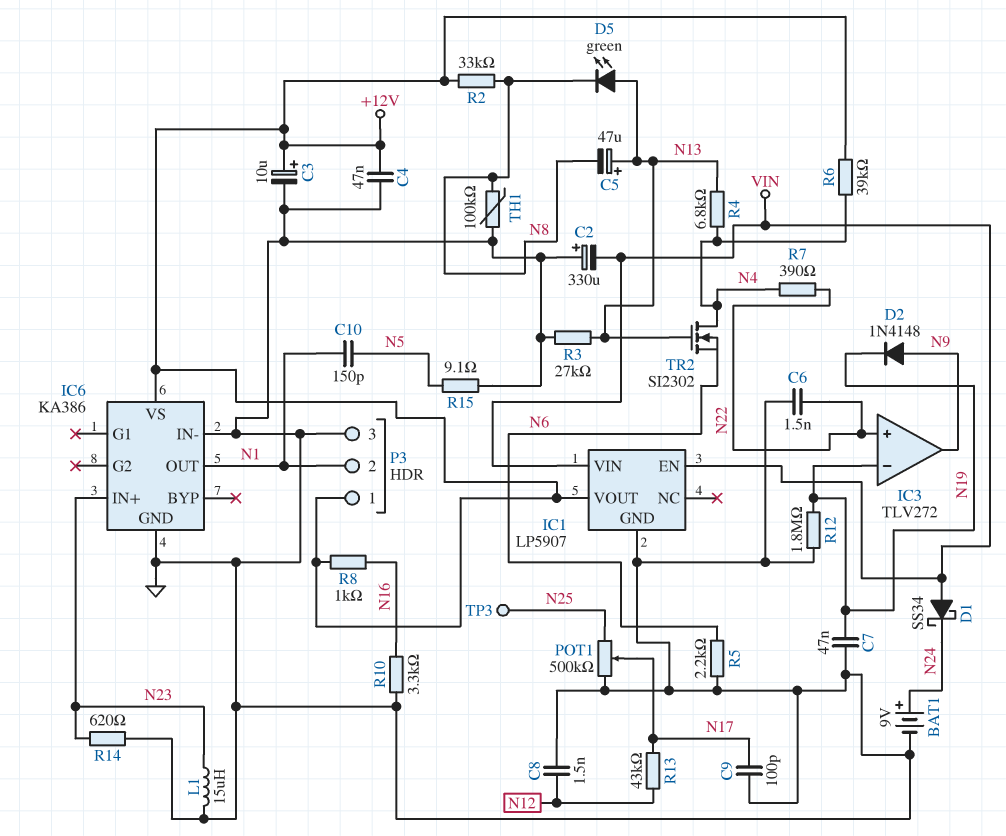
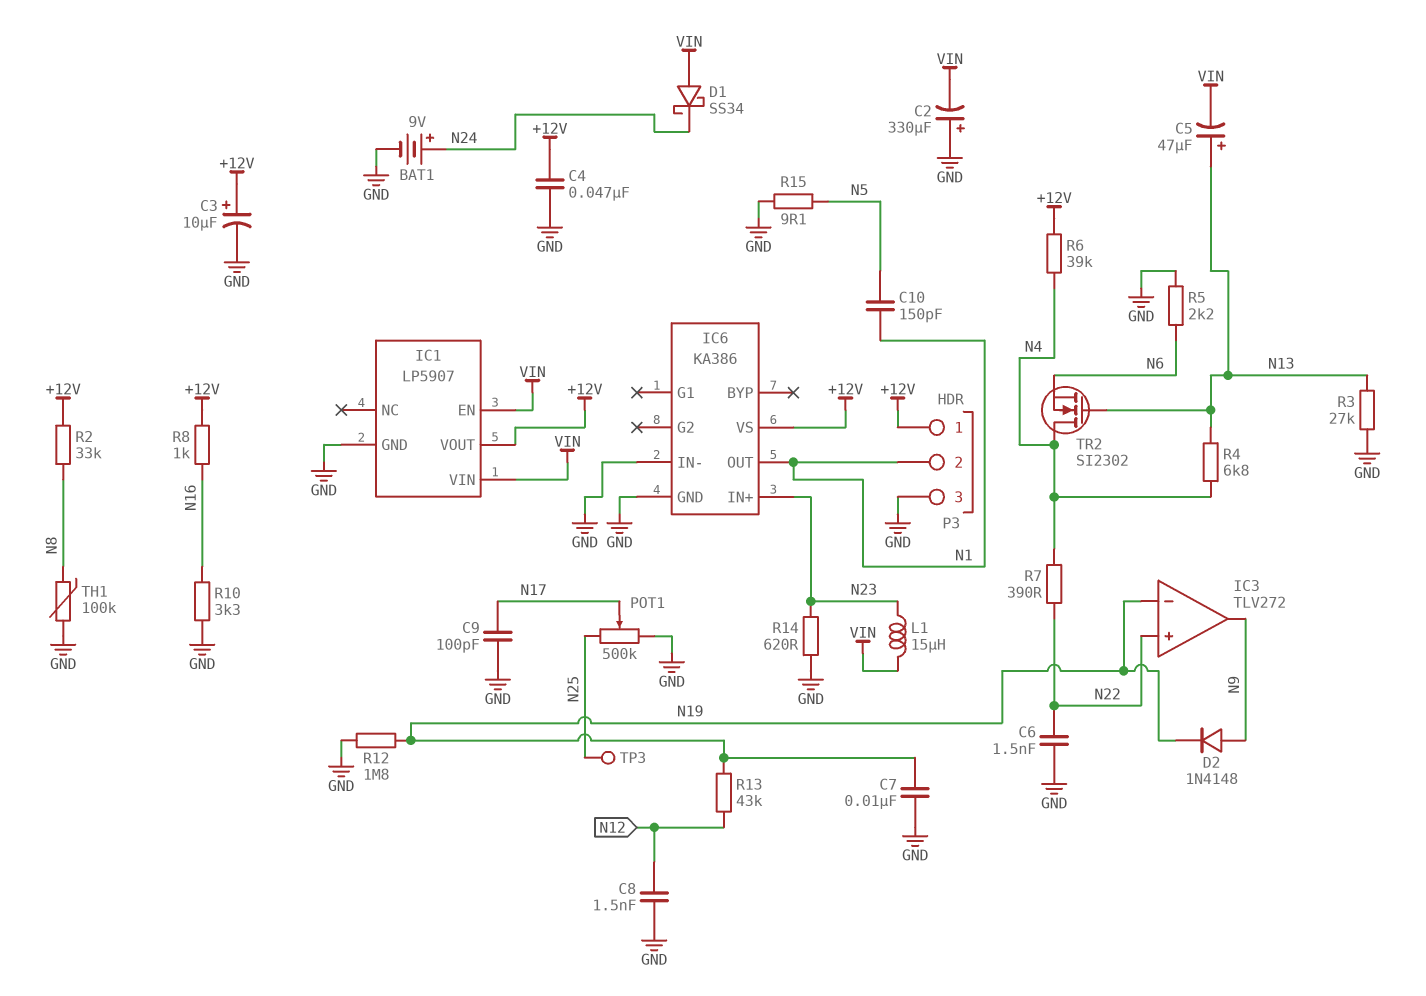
C5: 47uF (plus N13, minus N8) -> 47uF (plus N13, minus VIN)
C7: 47nF (GND, N19) -> 10nF (GND, N19)
D5: LED green (A N13, K N8) -> none
L1: 15uH (GND, N23) -> 15uH (N23, VIN)
R13: 43k (N12, N17) -> 43k (N12, N19)

